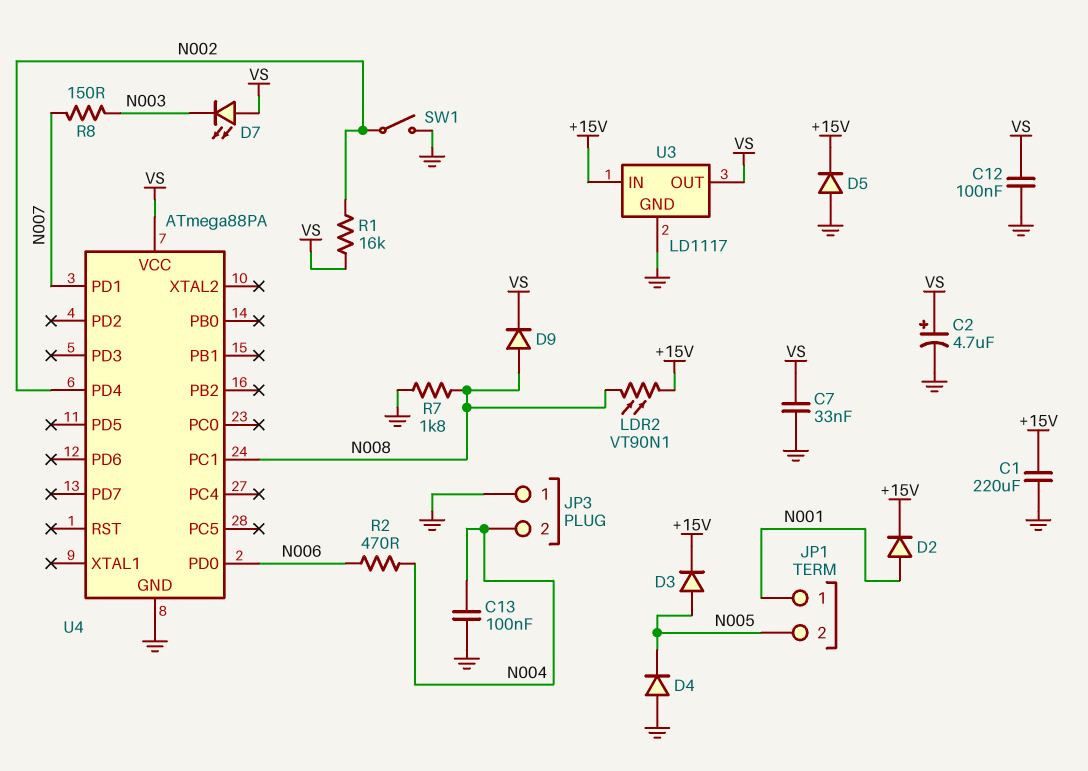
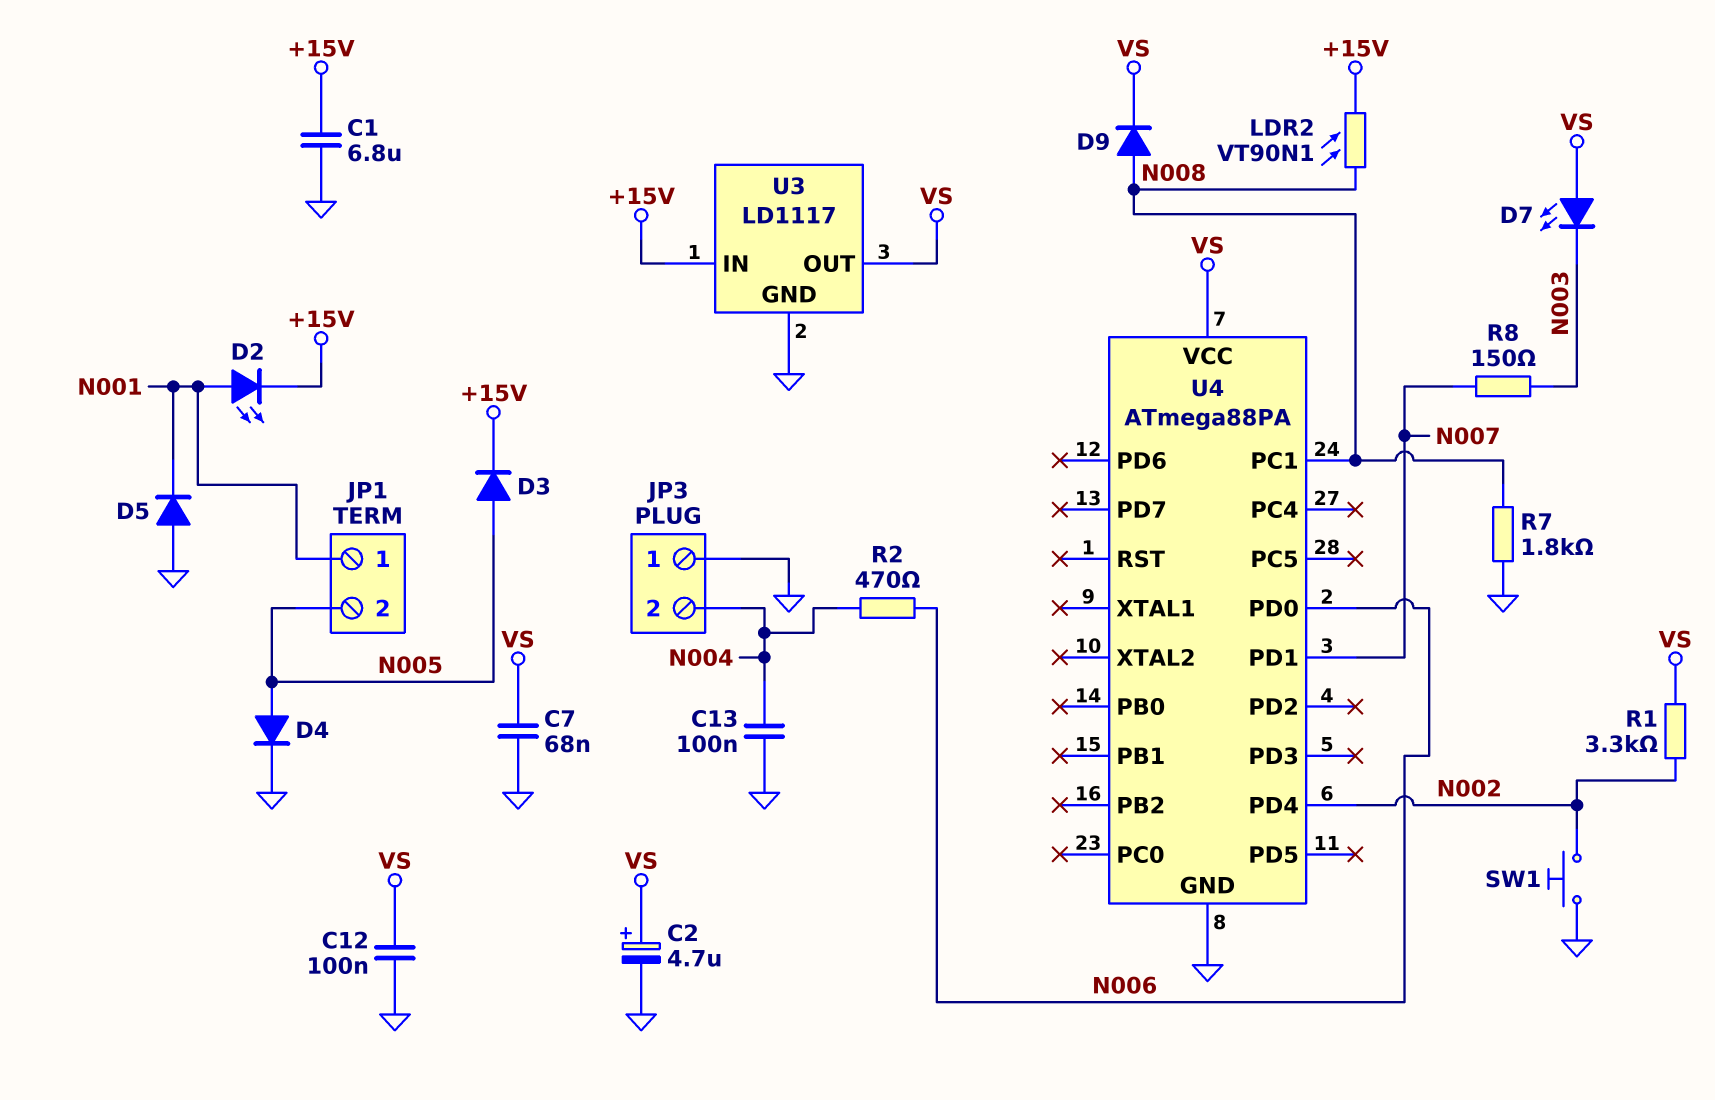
C1: 220uF (+15V, GND) -> 6.8uF (+15V, GND)
C7: 33nF (GND, VS) -> 68nF (GND, VS)
D2: diode (A N001, K +15V) -> LED (A N001, K +15V)
D4: diode (A GND, K N005) -> diode (A N005, K GND)
D5: diode (A GND, K +15V) -> diode (A GND, K N001)
R1: 16k (N002, VS) -> 3.3k (N002, VS)
SW1: switch (GND, N002) -> button (GND, N002)

